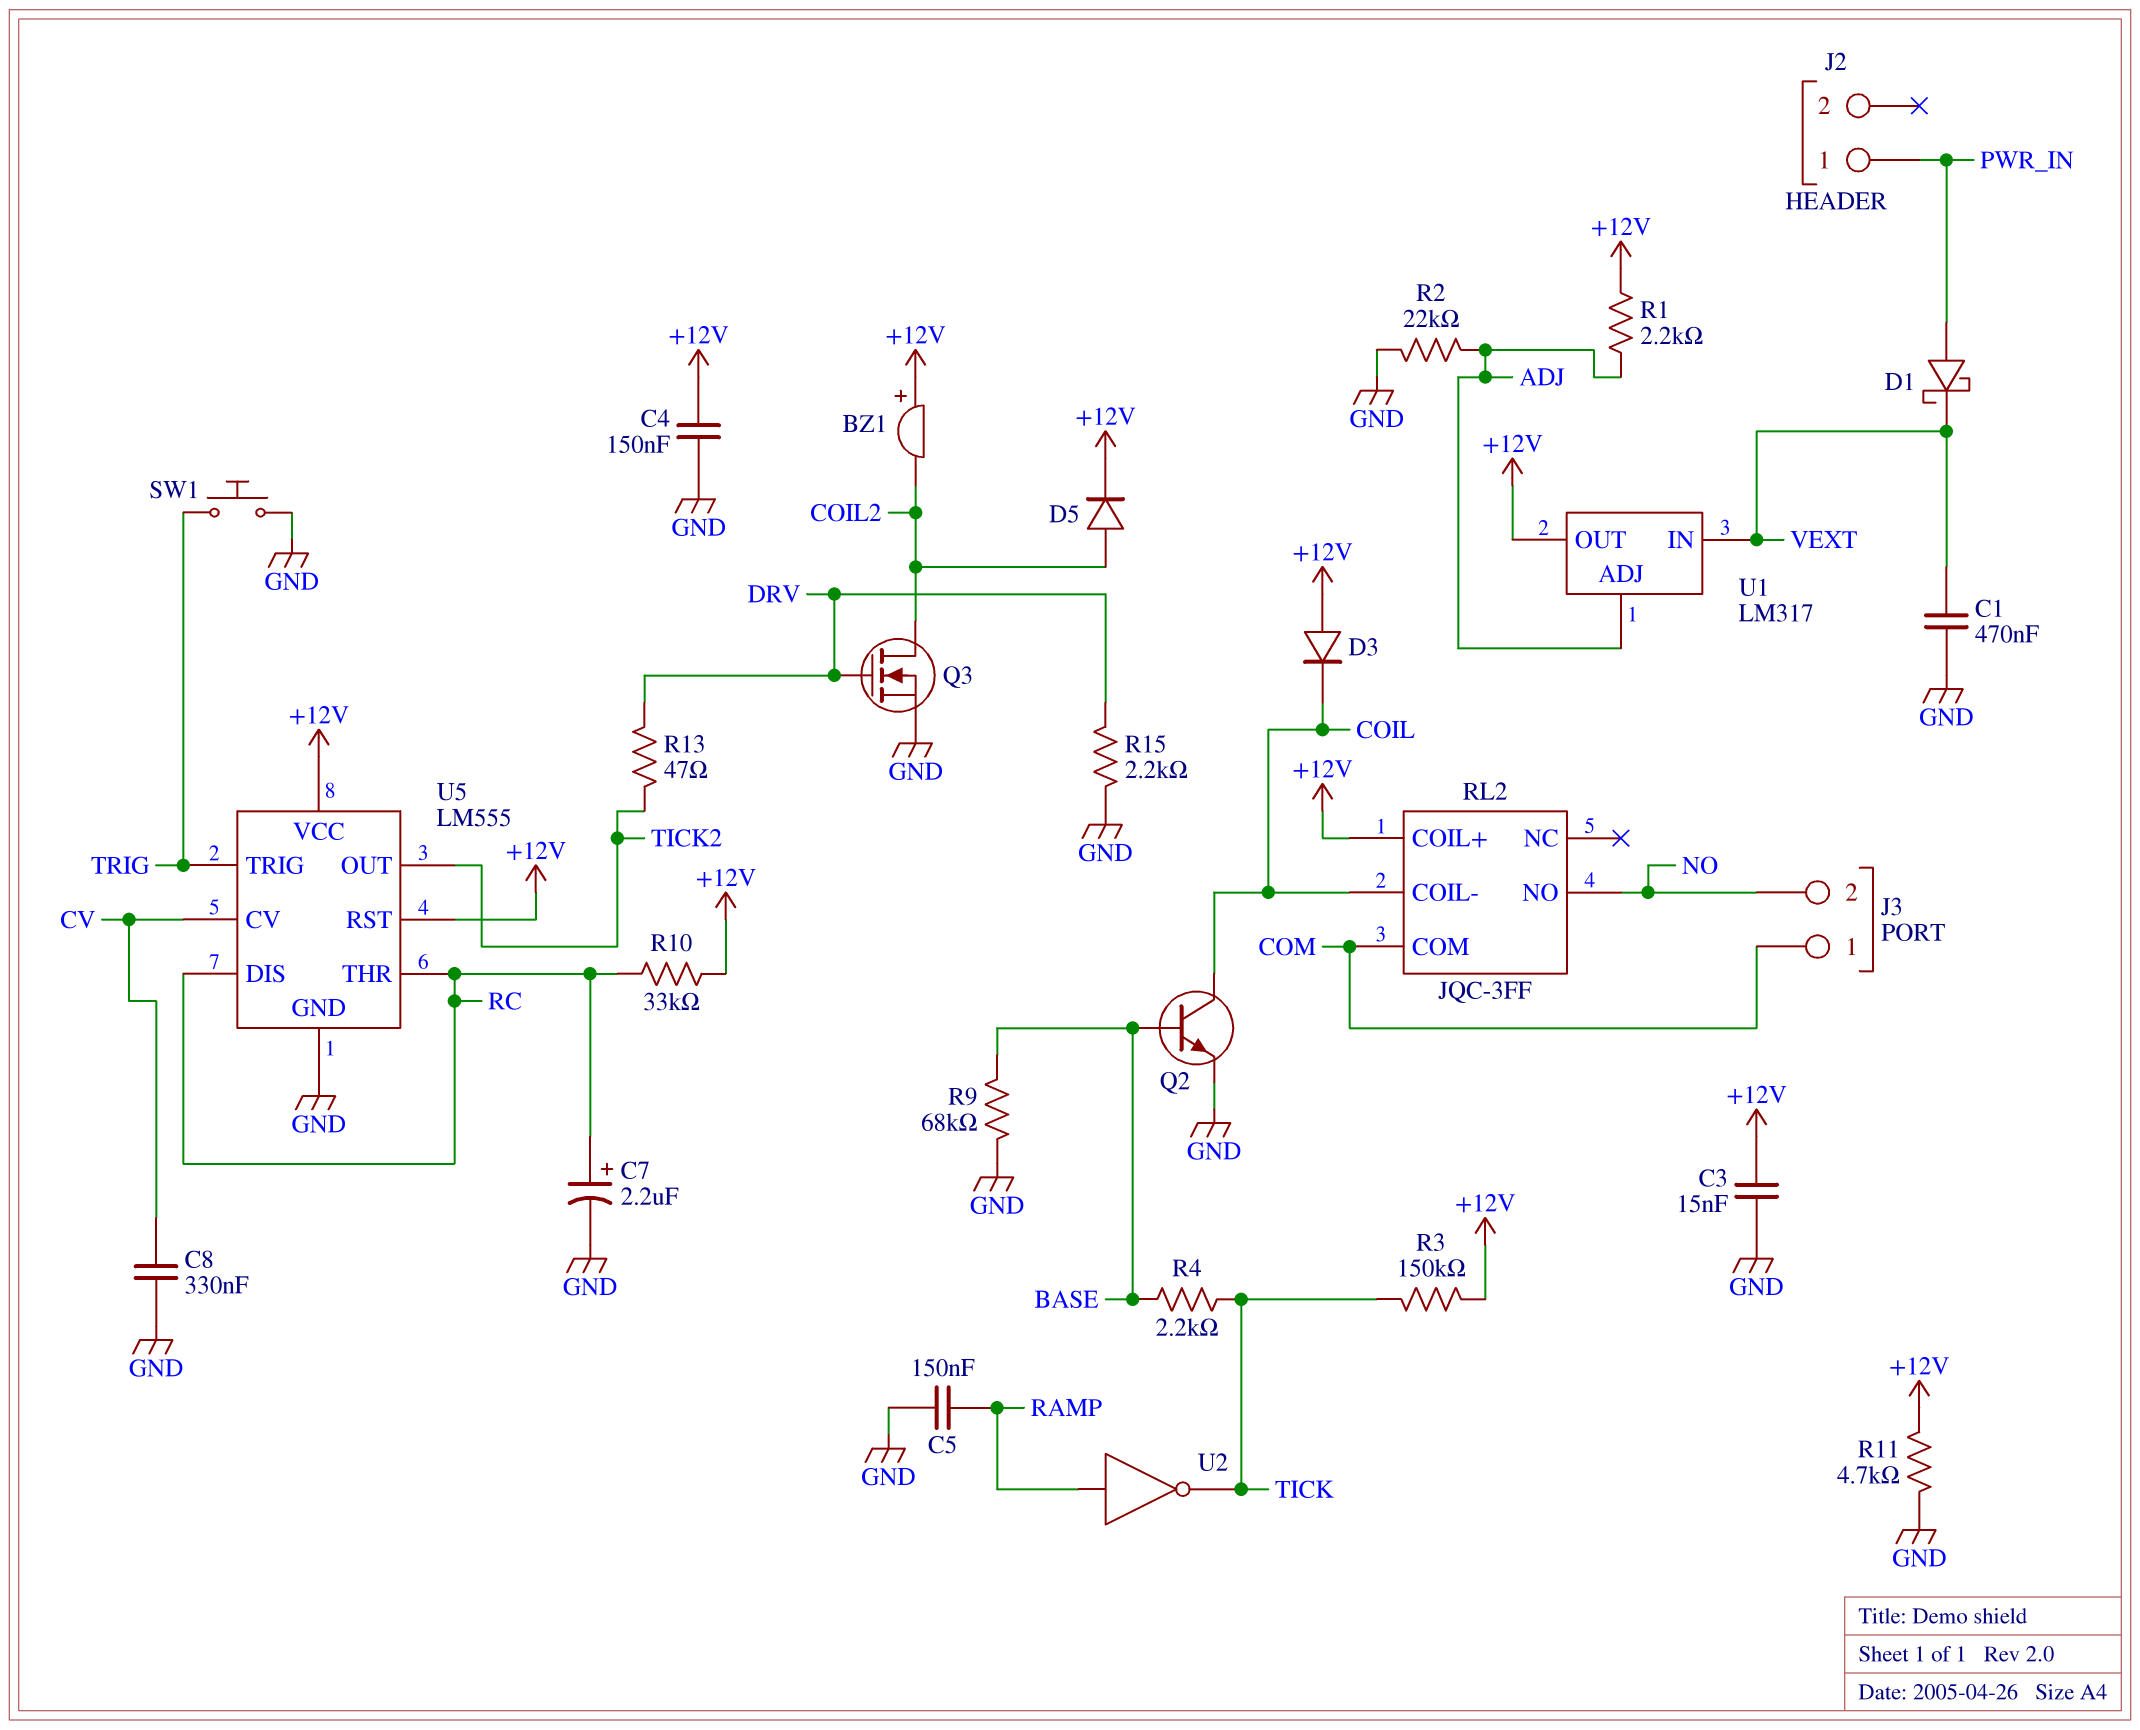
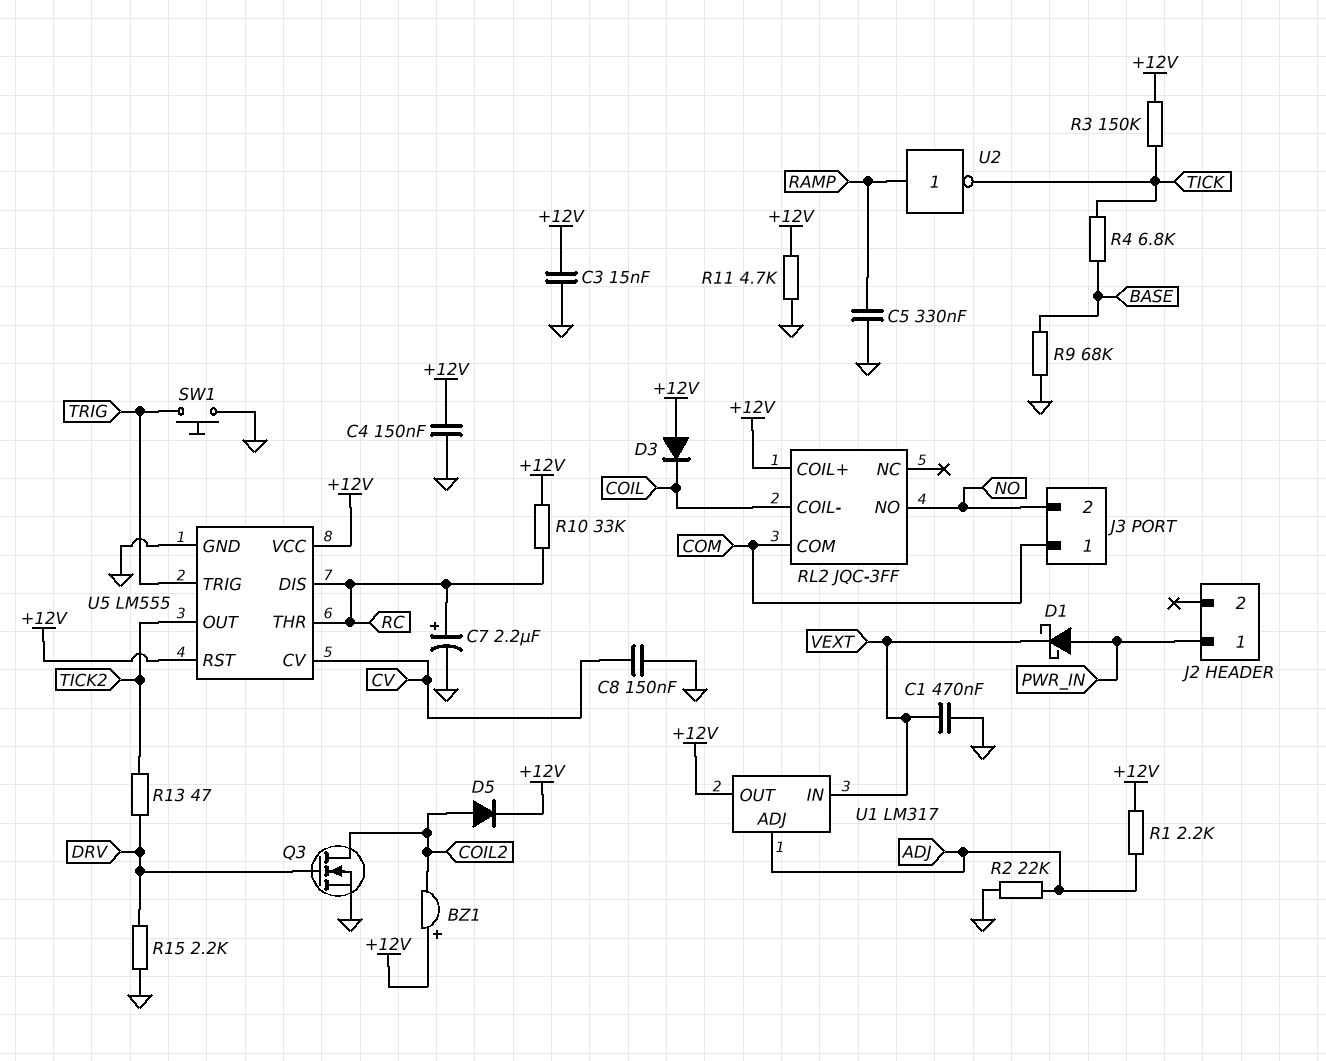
C5: 150nF (GND, RAMP) -> 330nF (GND, RAMP)
C8: 330nF (CV, GND) -> 150nF (CV, GND)
Q2: NPN (B BASE, C COIL, E GND) -> none
R4: 2.2k (BASE, TICK) -> 6.8k (BASE, TICK)

